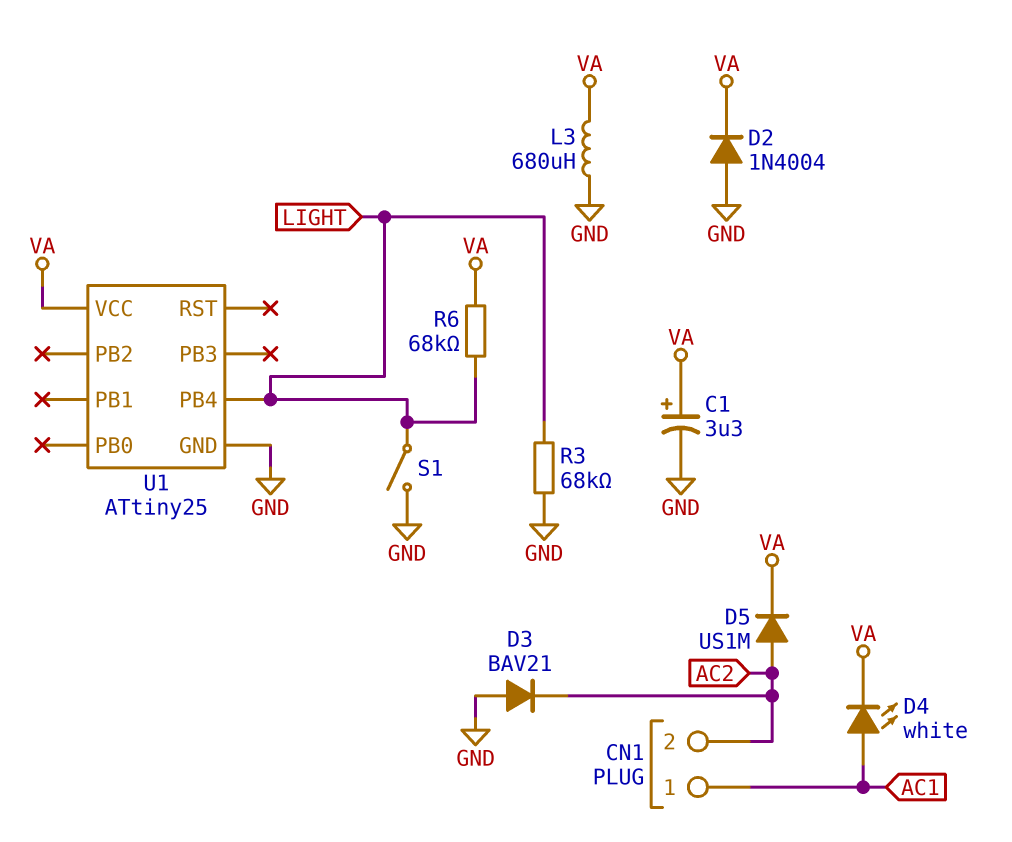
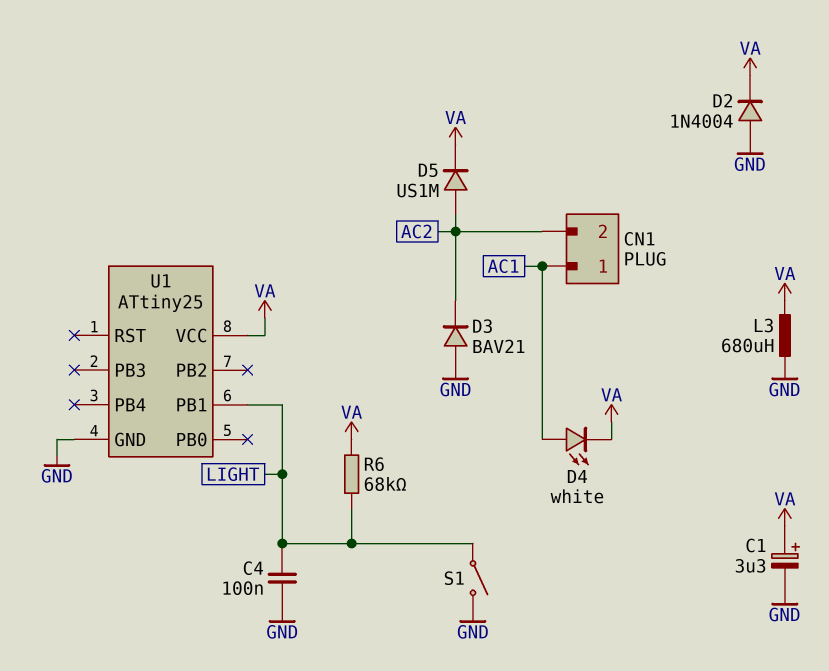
C4: none -> 100nF (GND, LIGHT)
R3: 68k (GND, LIGHT) -> none
U1 pin PB1: none -> LIGHT
U1 pin PB4: LIGHT -> none

